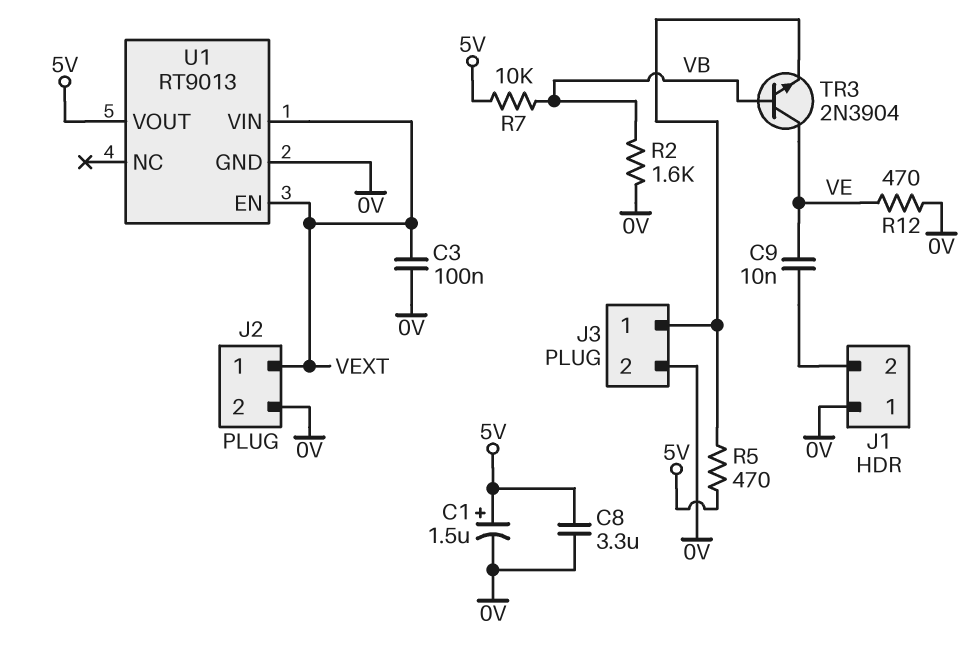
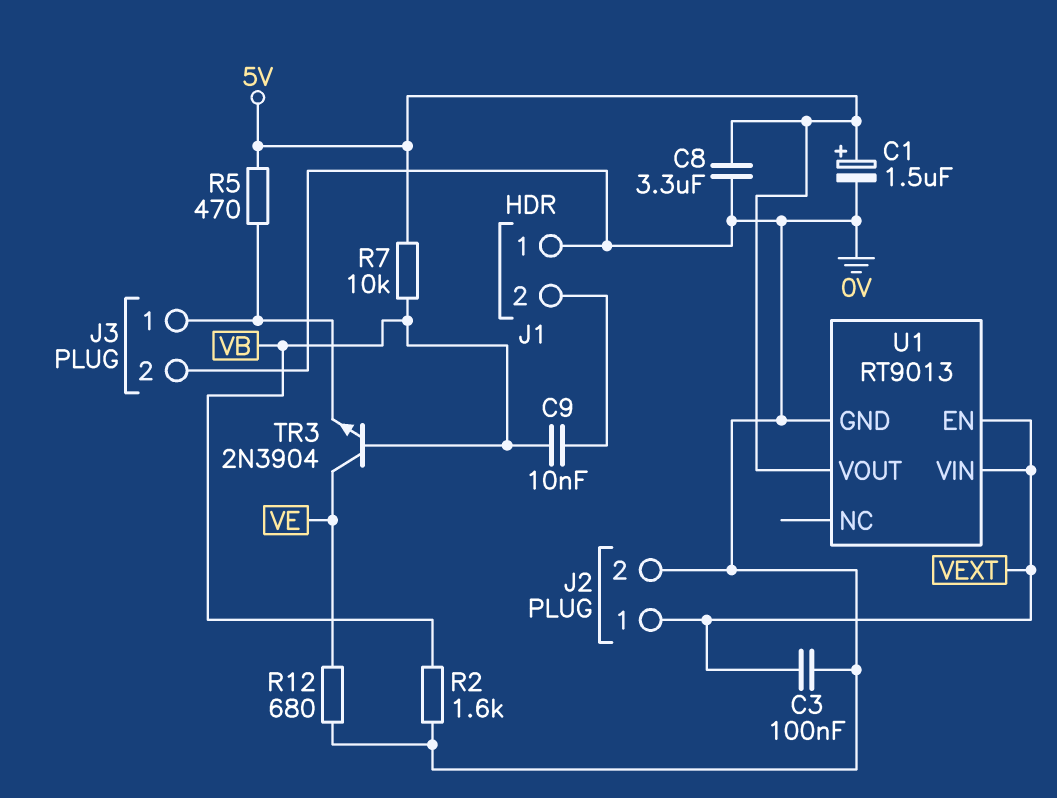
C9: 10nF (J1/2, VE) -> 10nF (J1/2, VB)
R12: 470 (0V, VE) -> 680 (0V, VE)

